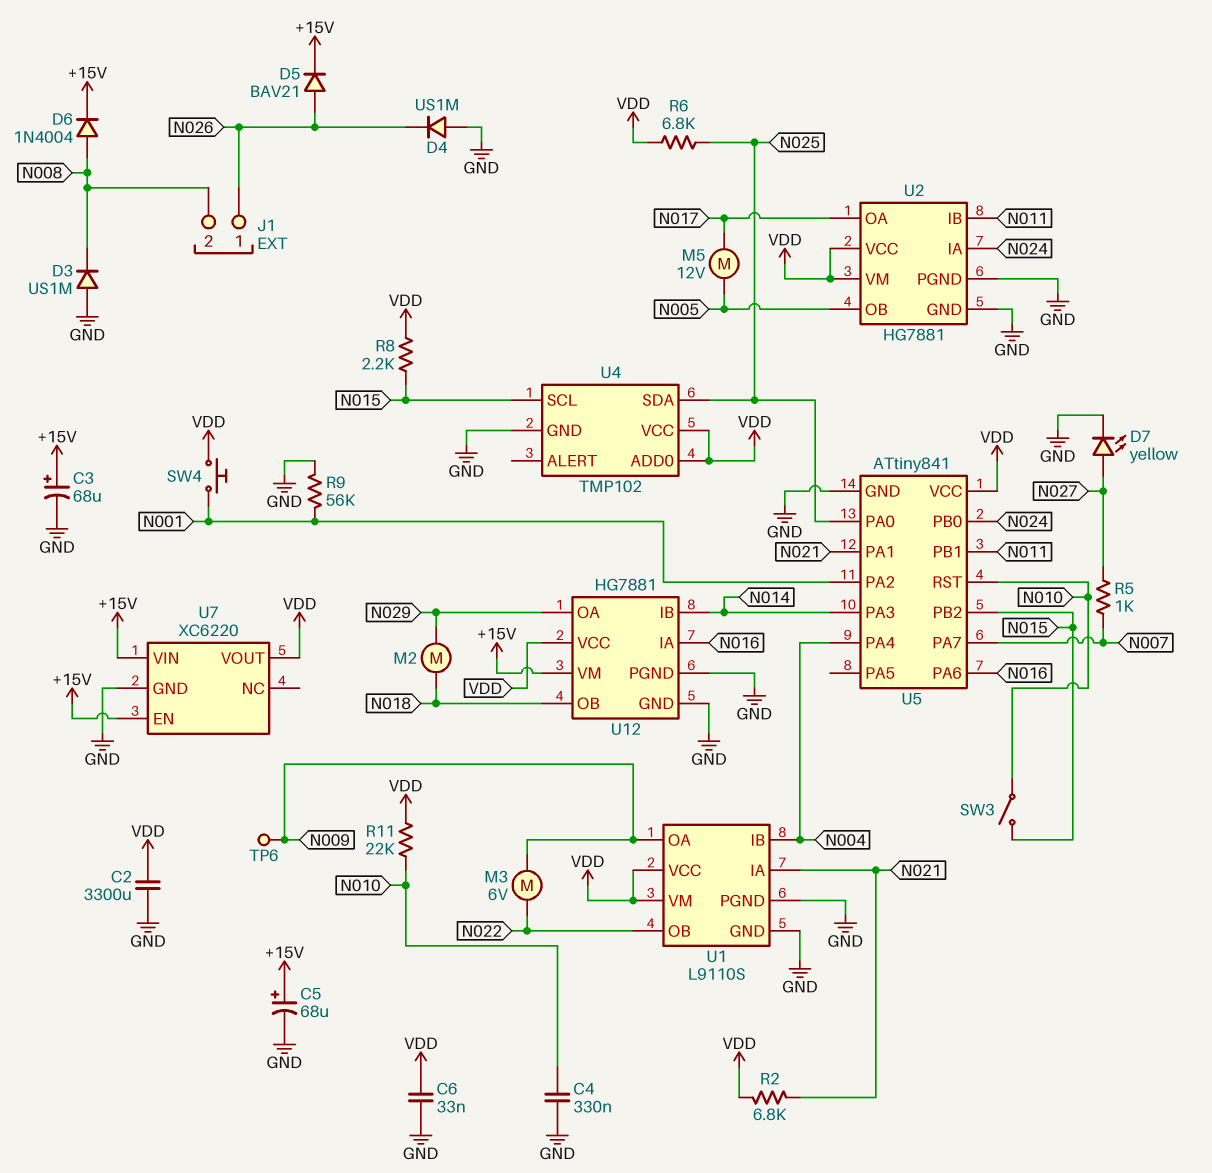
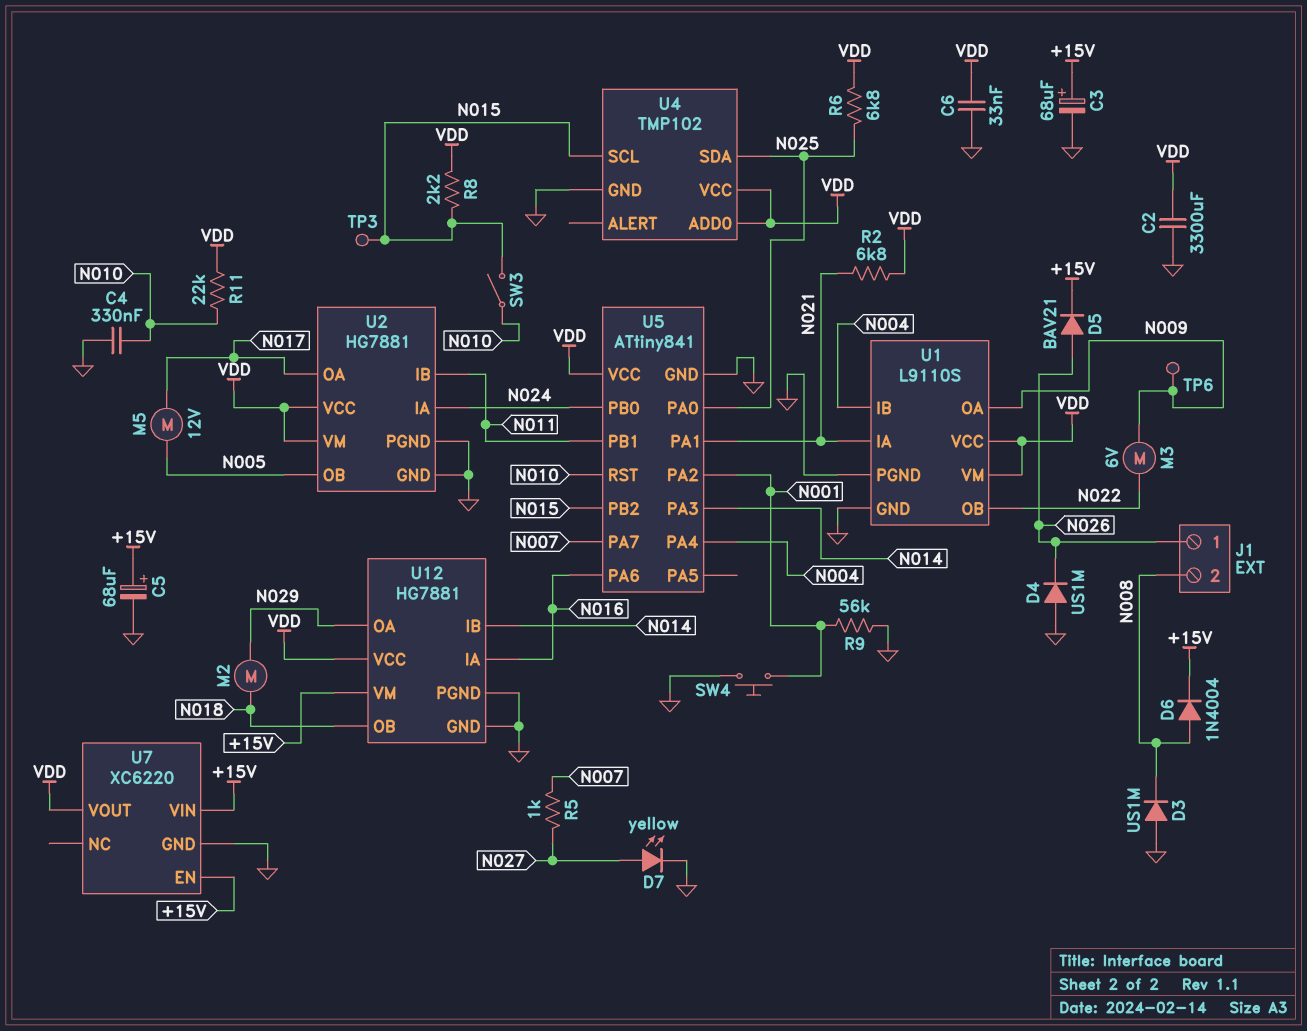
SW4: button (N001, VDD) -> button (GND, N001)
TP3: none -> test point (N015)

